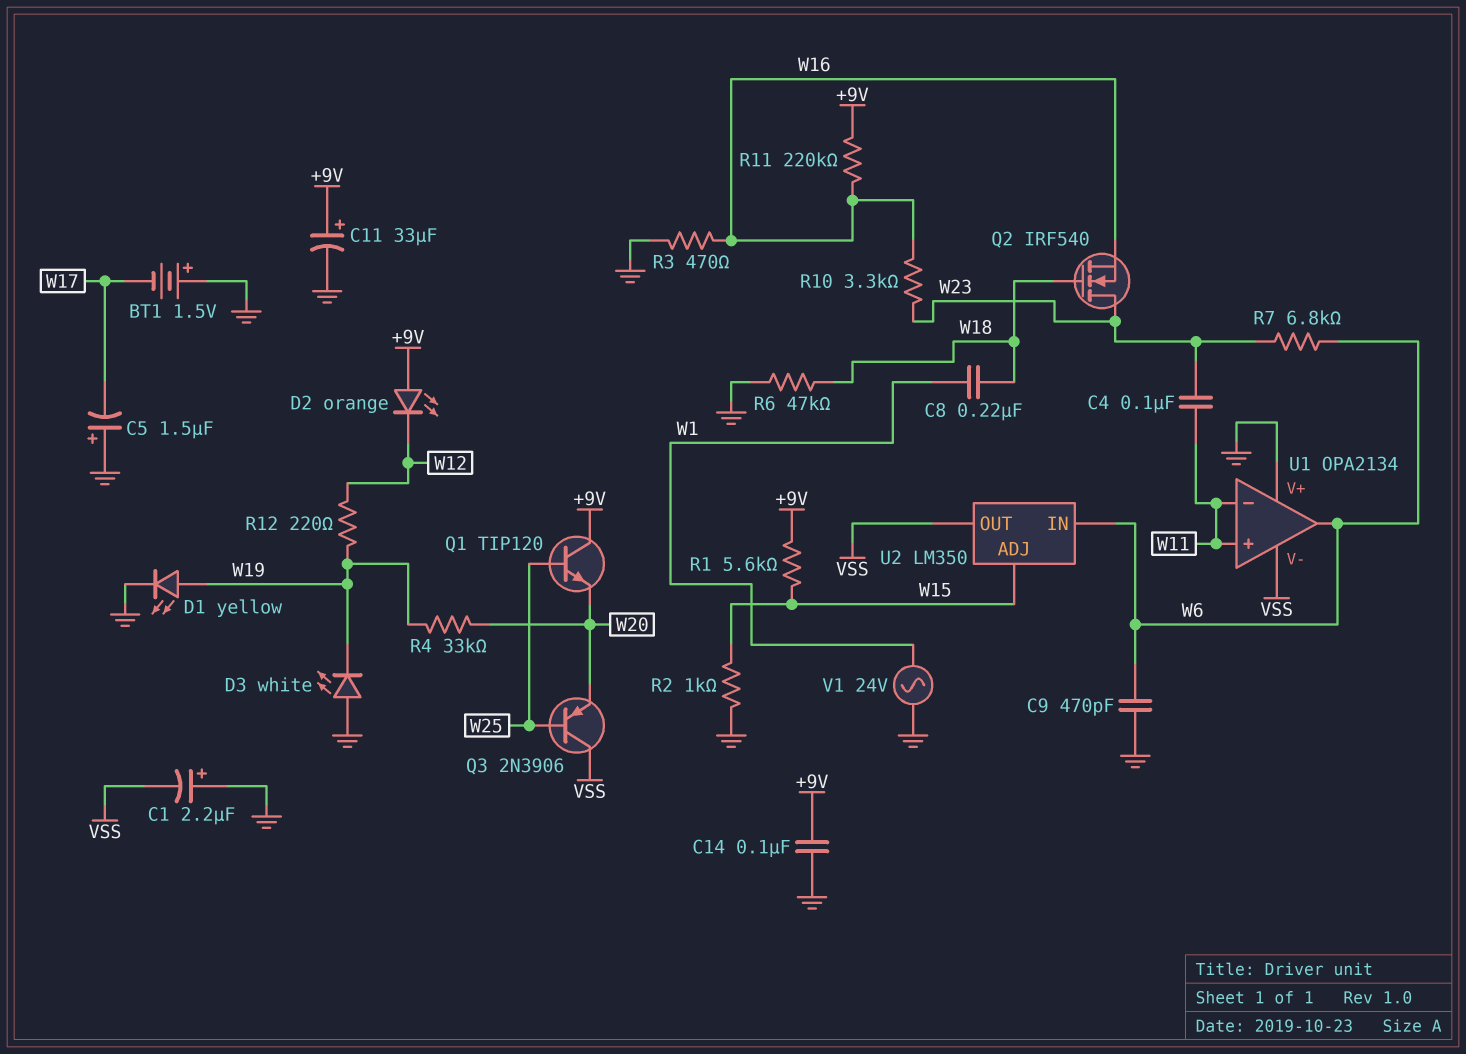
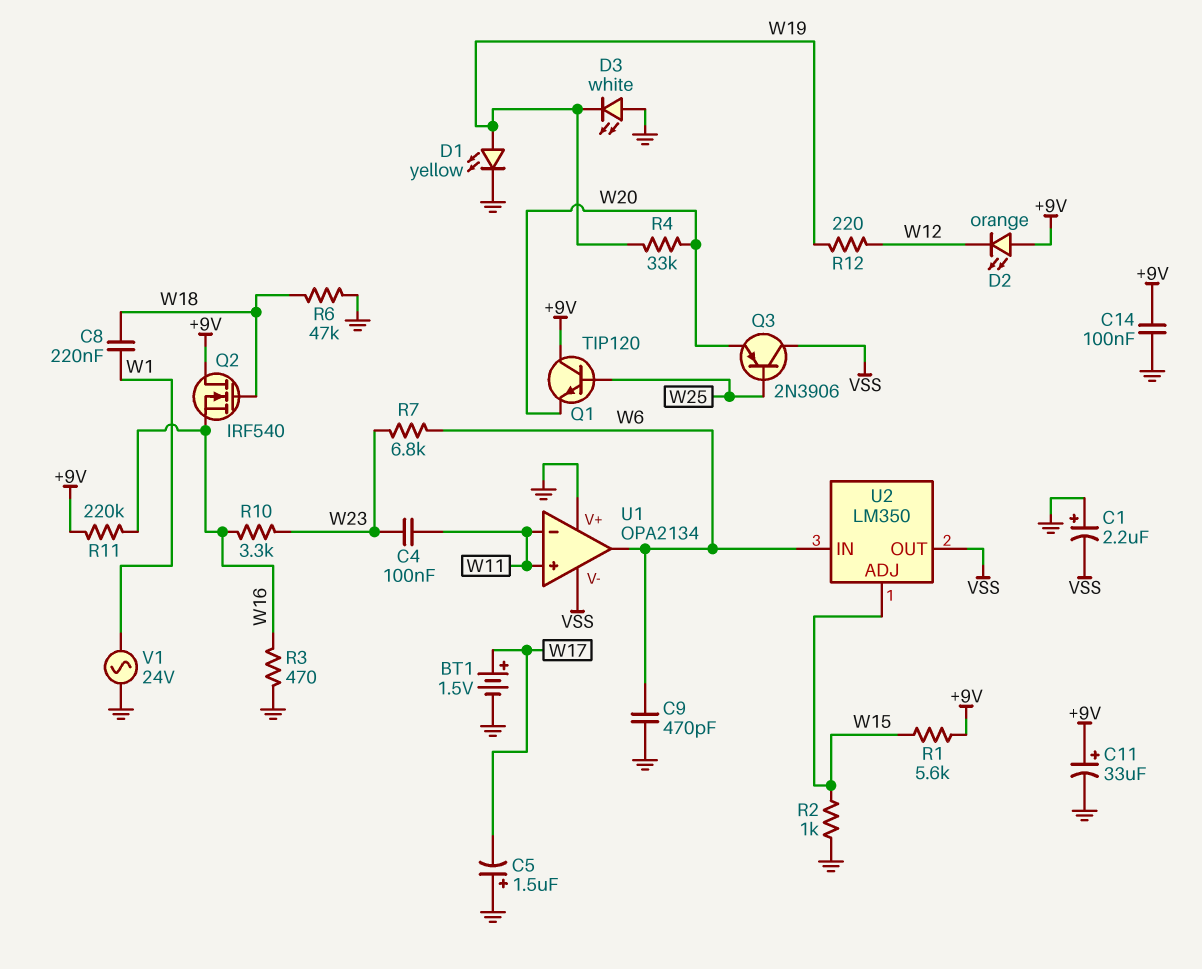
BT1: 1.5V (plus GND, minus W17) -> 1.5V (plus W17, minus GND)
Q2: NMOS IRF540 (G W18, D W23, S W16) -> NMOS IRF540 (G W18, D +9V, S W16)

